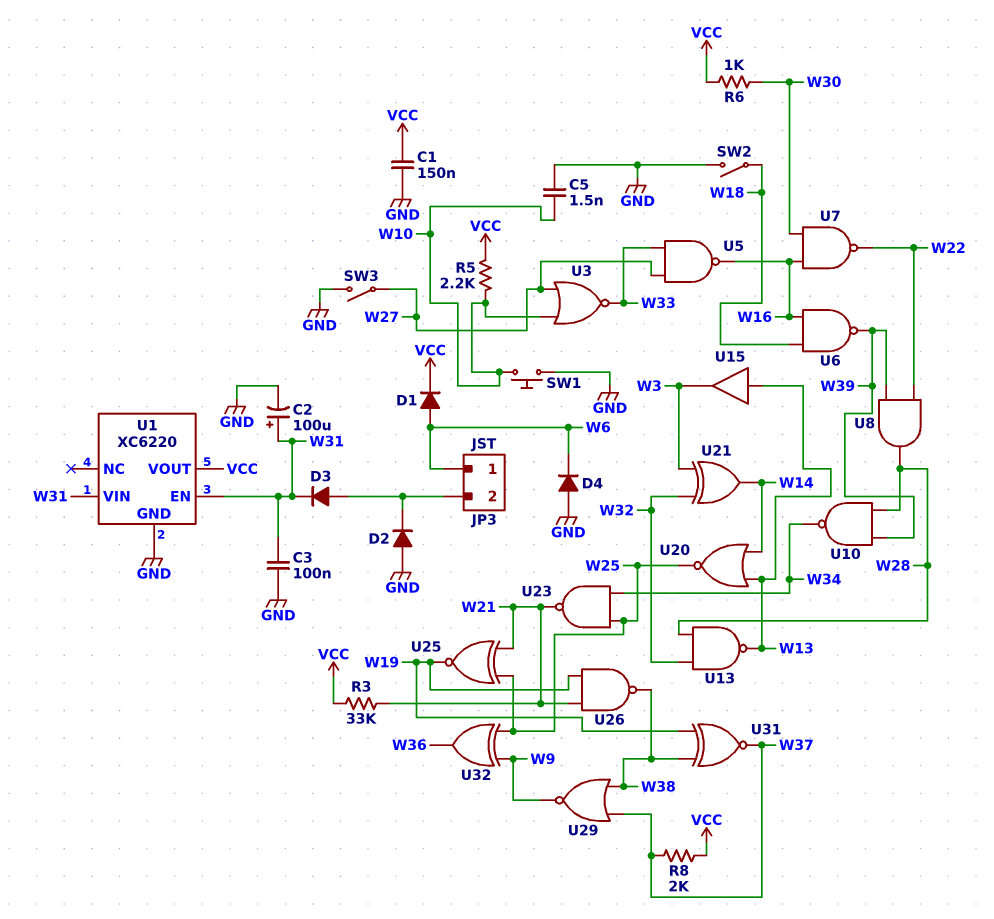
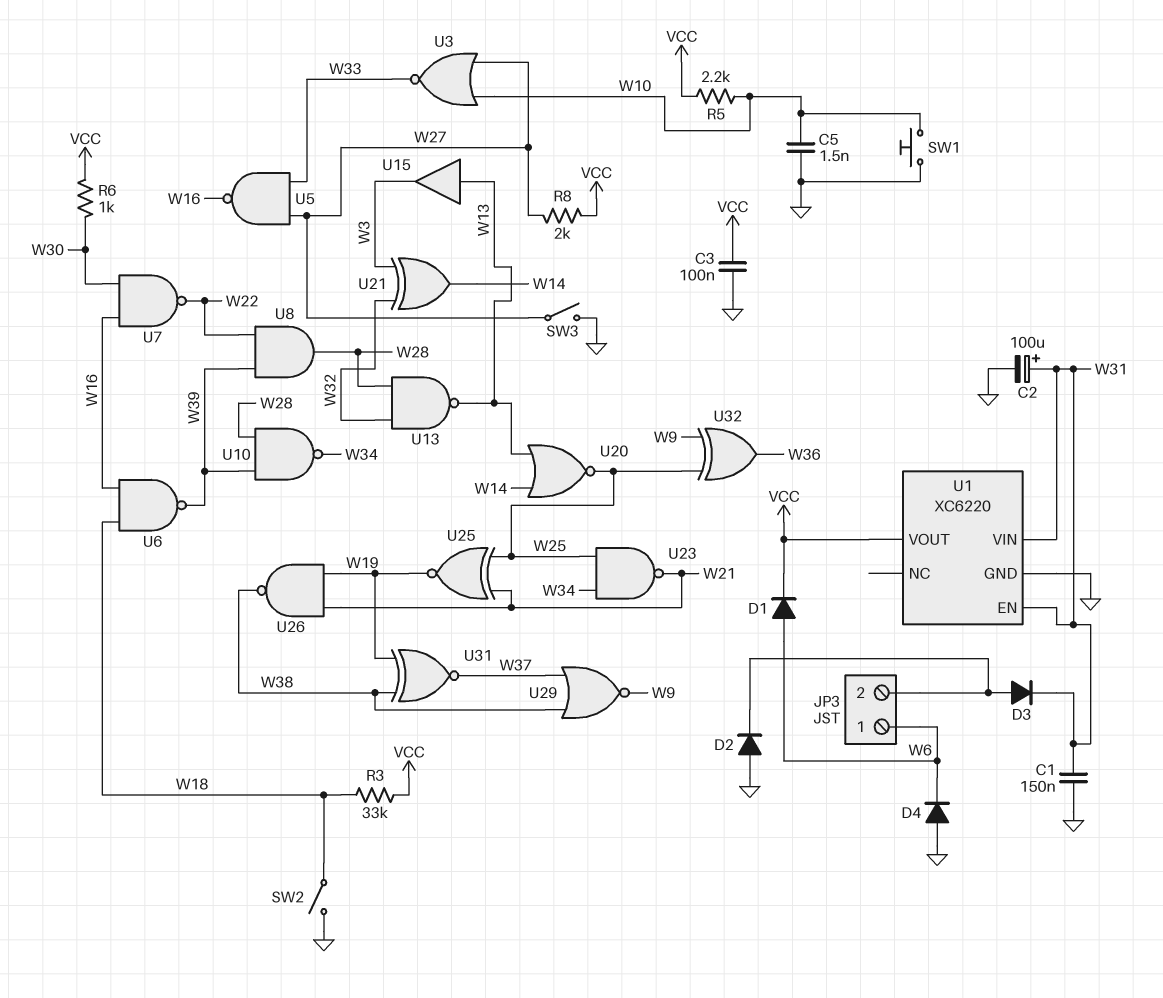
C1: 150nF (GND, VCC) -> 150nF (GND, W31)
C3: 100nF (GND, W31) -> 100nF (GND, VCC)
R3: 33k (VCC, W21) -> 33k (VCC, W18)
R8: 2k (VCC, W37) -> 2k (VCC, W27)

